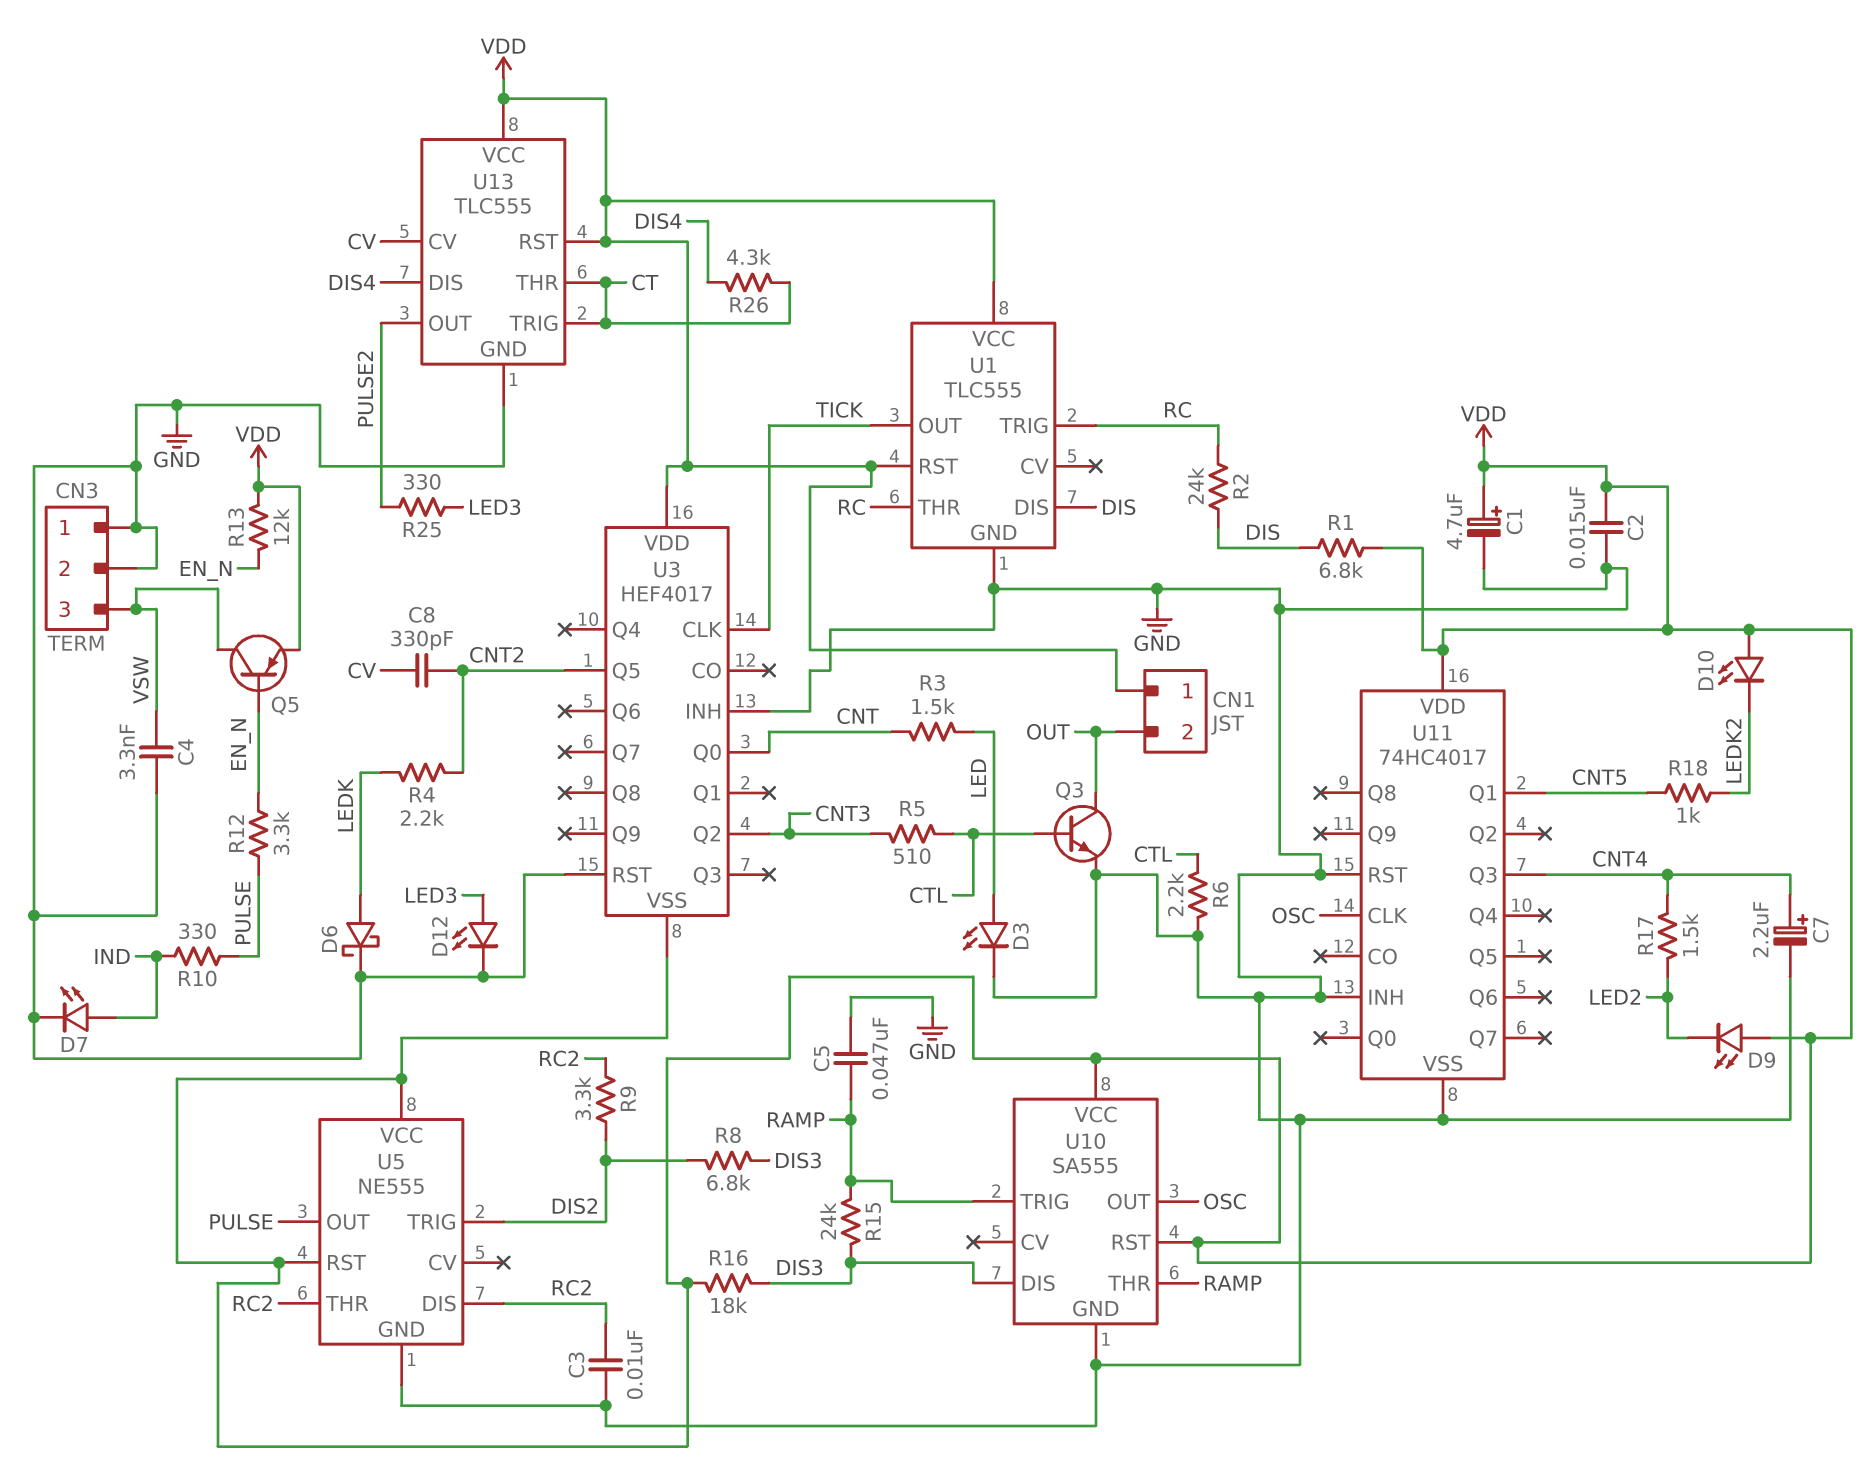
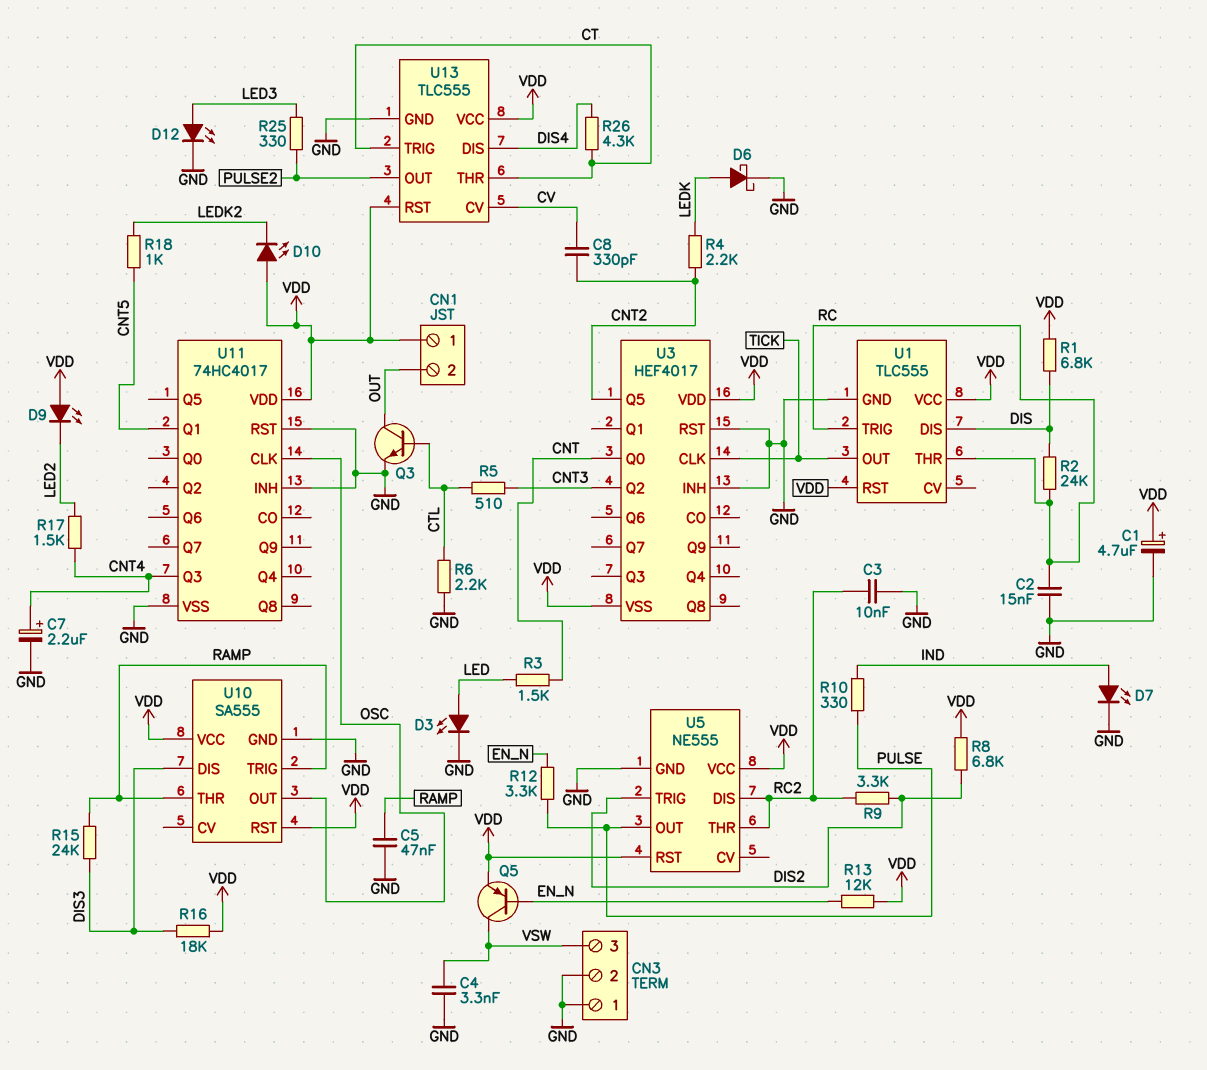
C2: 15nF (GND, VDD) -> 15nF (GND, RC)
R8: 6.8k (DIS2, DIS3) -> 6.8k (DIS2, VDD)

